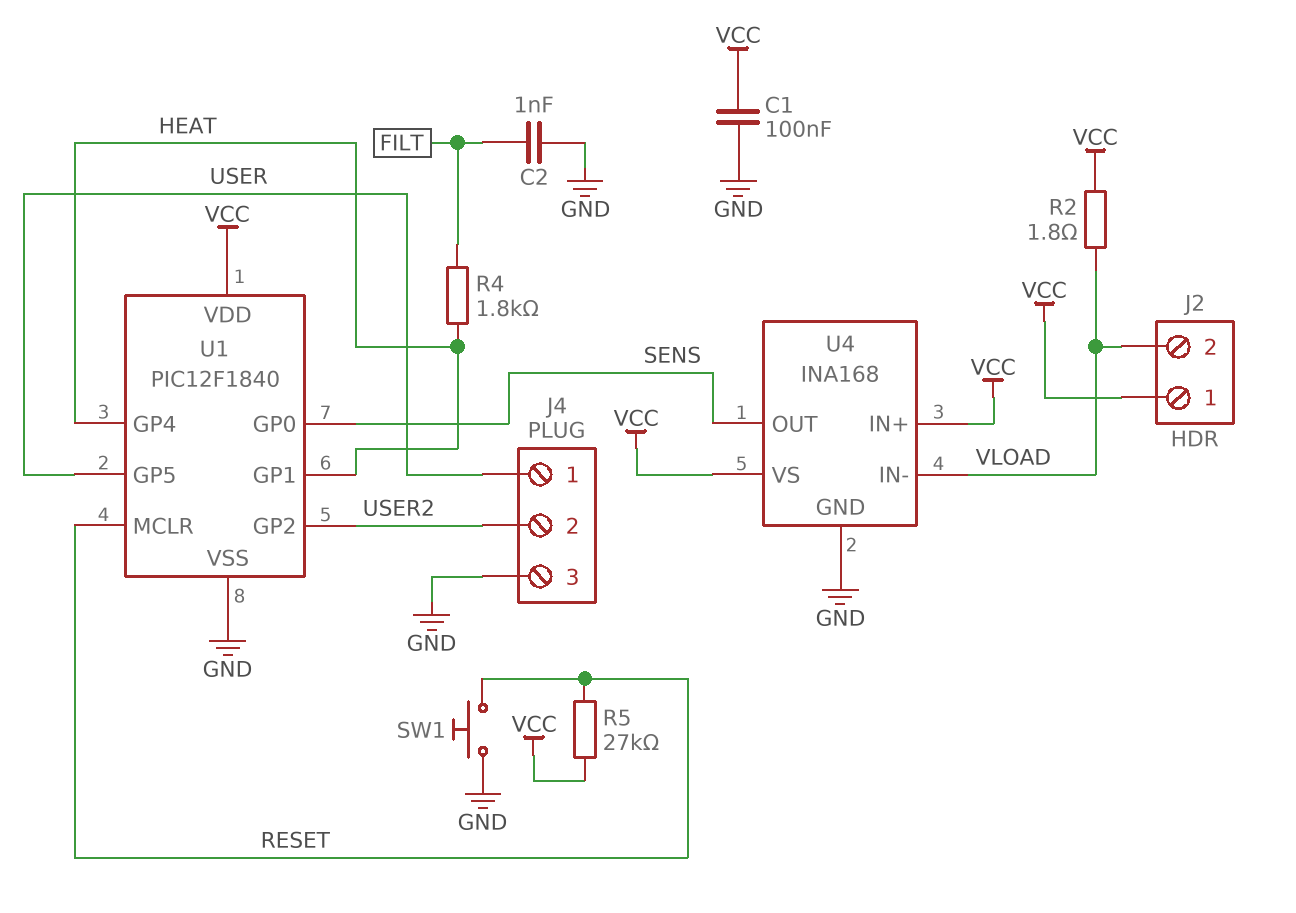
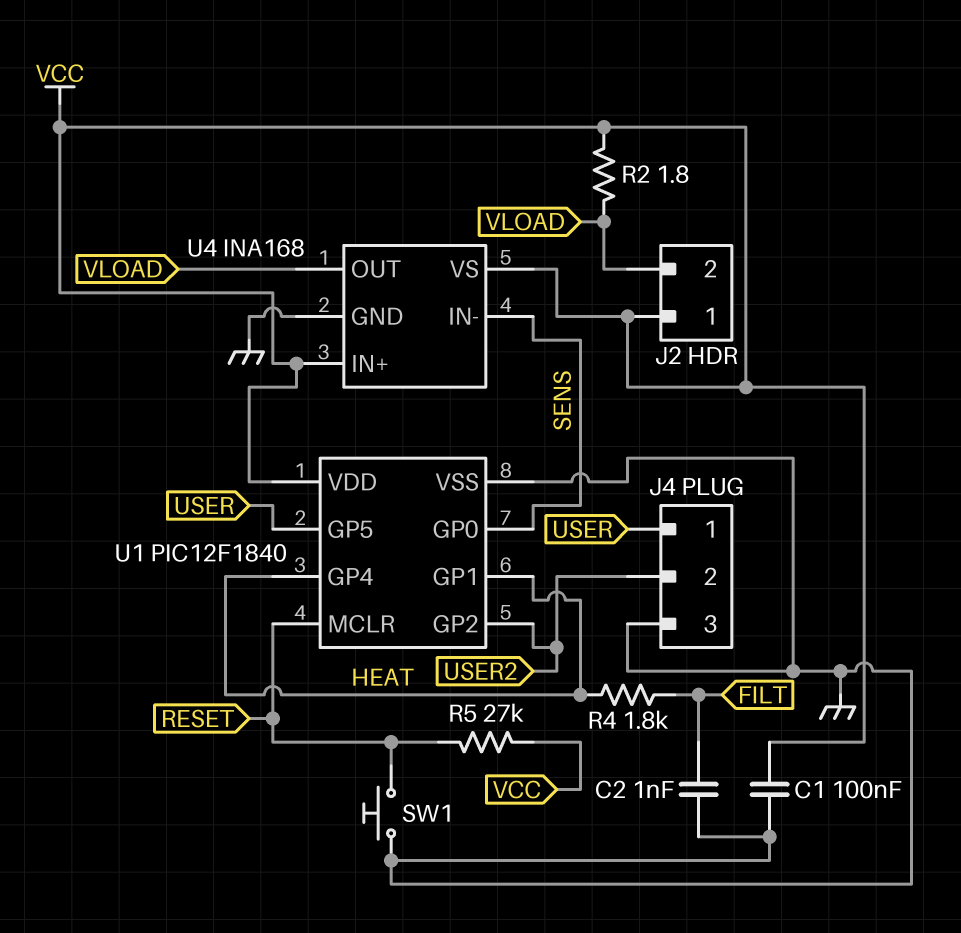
U4 pin IN-: VLOAD -> SENS
U4 pin OUT: SENS -> VLOAD

